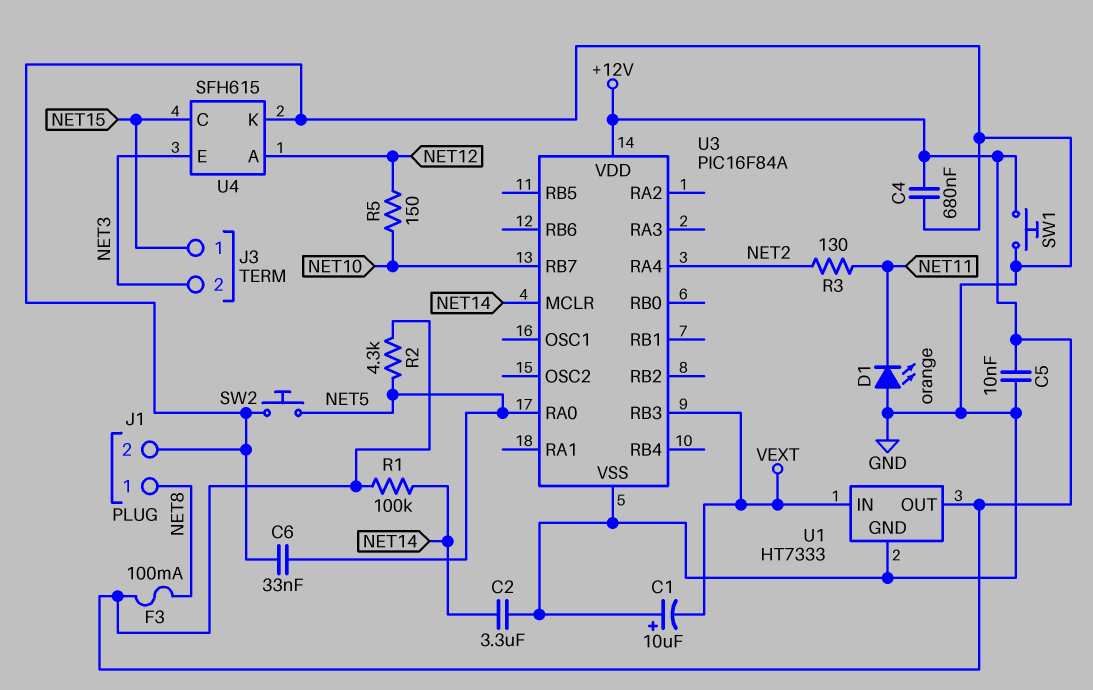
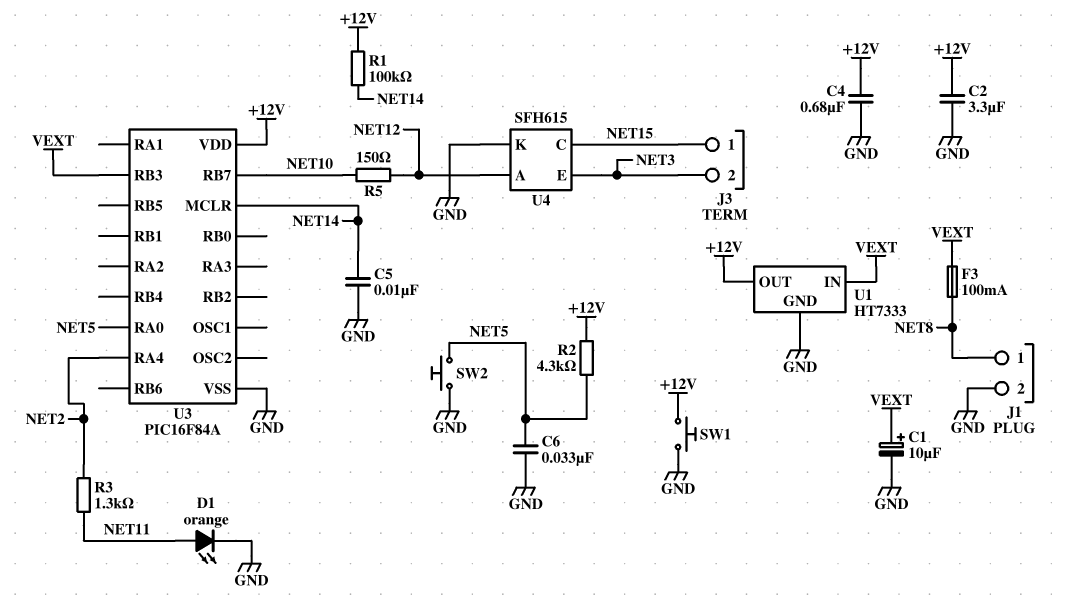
C1: 10uF (plus GND, minus VEXT) -> 10uF (plus VEXT, minus GND)
C2: 3.3uF (GND, NET14) -> 3.3uF (+12V, GND)
C5: 10nF (+12V, GND) -> 10nF (GND, NET14)
D1: LED orange (A GND, K NET11) -> LED orange (A NET11, K GND)
F3: 100mA (+12V, NET8) -> 100mA (NET8, VEXT)
R3: 130 (NET2, NET11) -> 1.3k (NET2, NET11)

